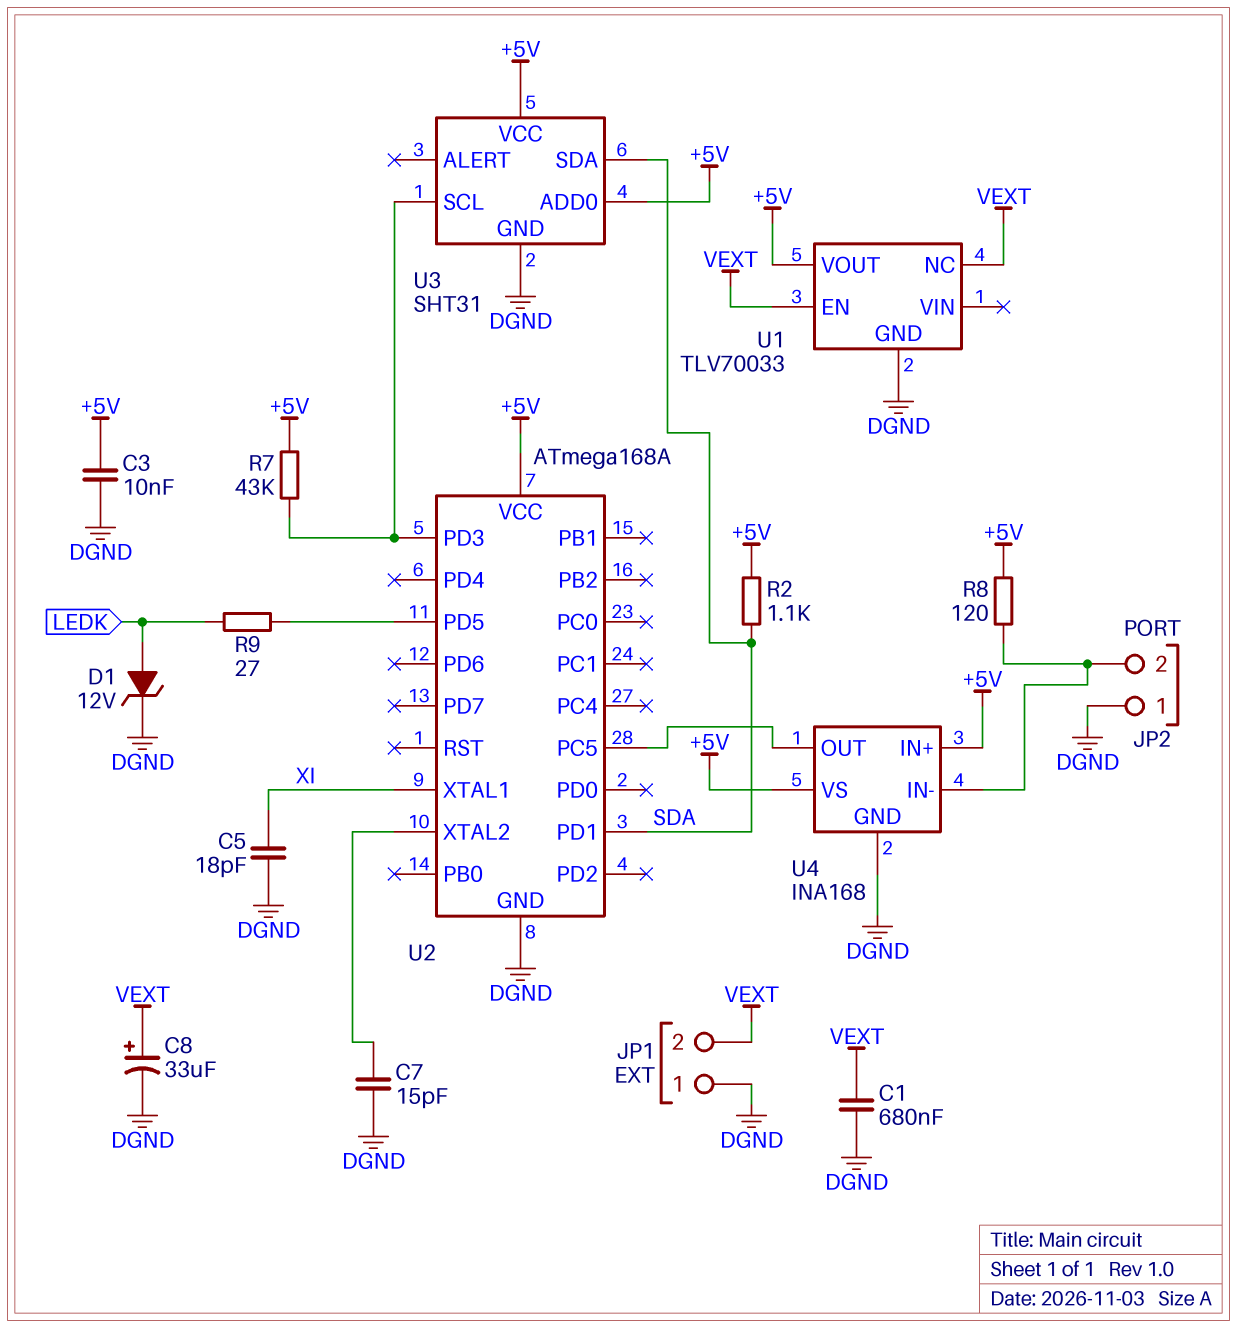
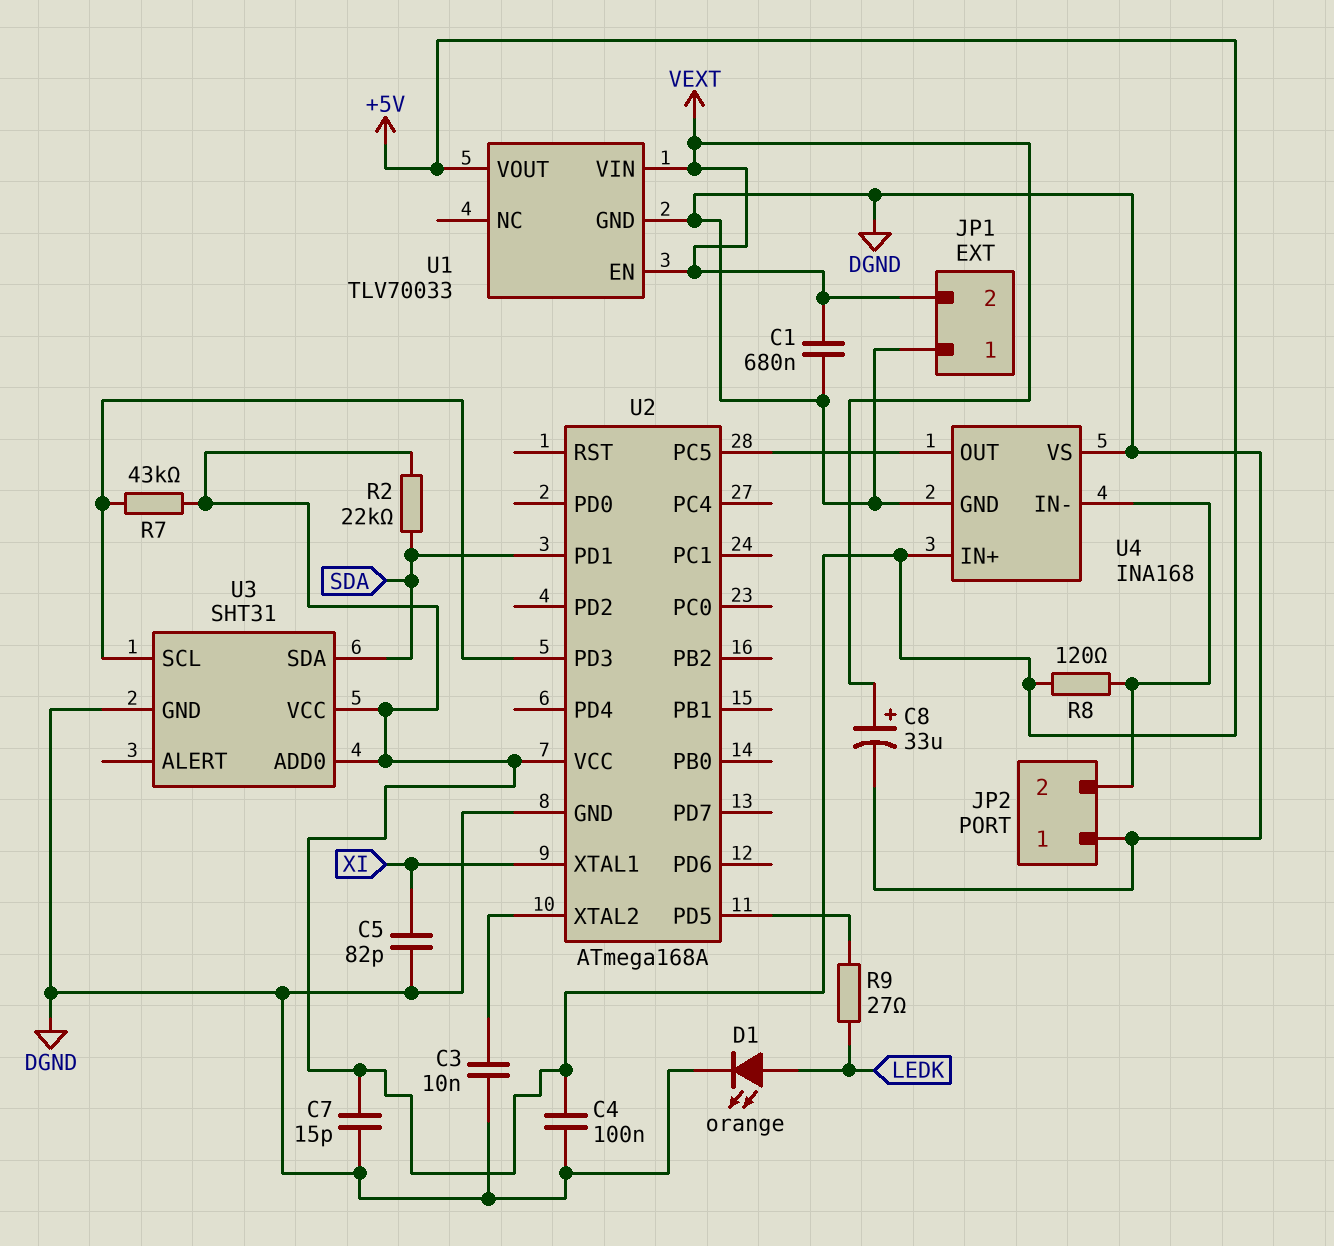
C3: 10nF (+5V, DGND) -> 10nF (DGND, U2/XTAL2)
C4: none -> 100nF (+5V, DGND)
C5: 18pF (DGND, XI) -> 82pF (DGND, XI)
C7: 15pF (DGND, U2/XTAL2) -> 15pF (+5V, DGND)
D1: zener 12V (A LEDK, K DGND) -> LED orange (A LEDK, K DGND)
R2: 1.1k (+5V, SDA) -> 22k (+5V, SDA)
U1 pin NC: VEXT -> none
U1 pin VIN: none -> VEXT
U4 pin VS: +5V -> DGND

